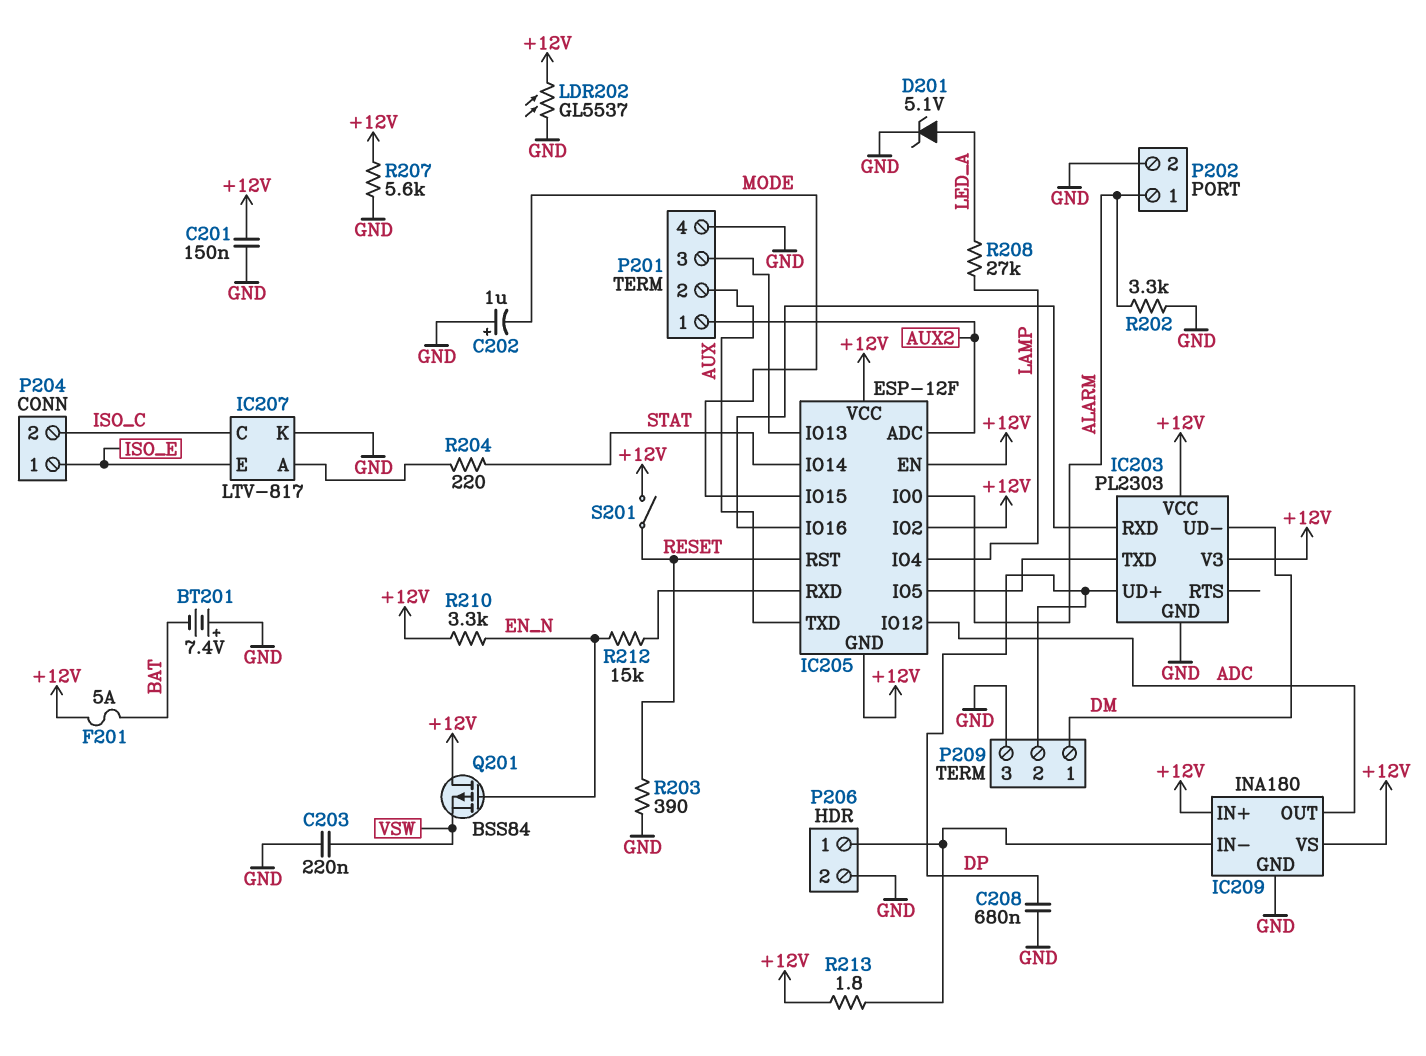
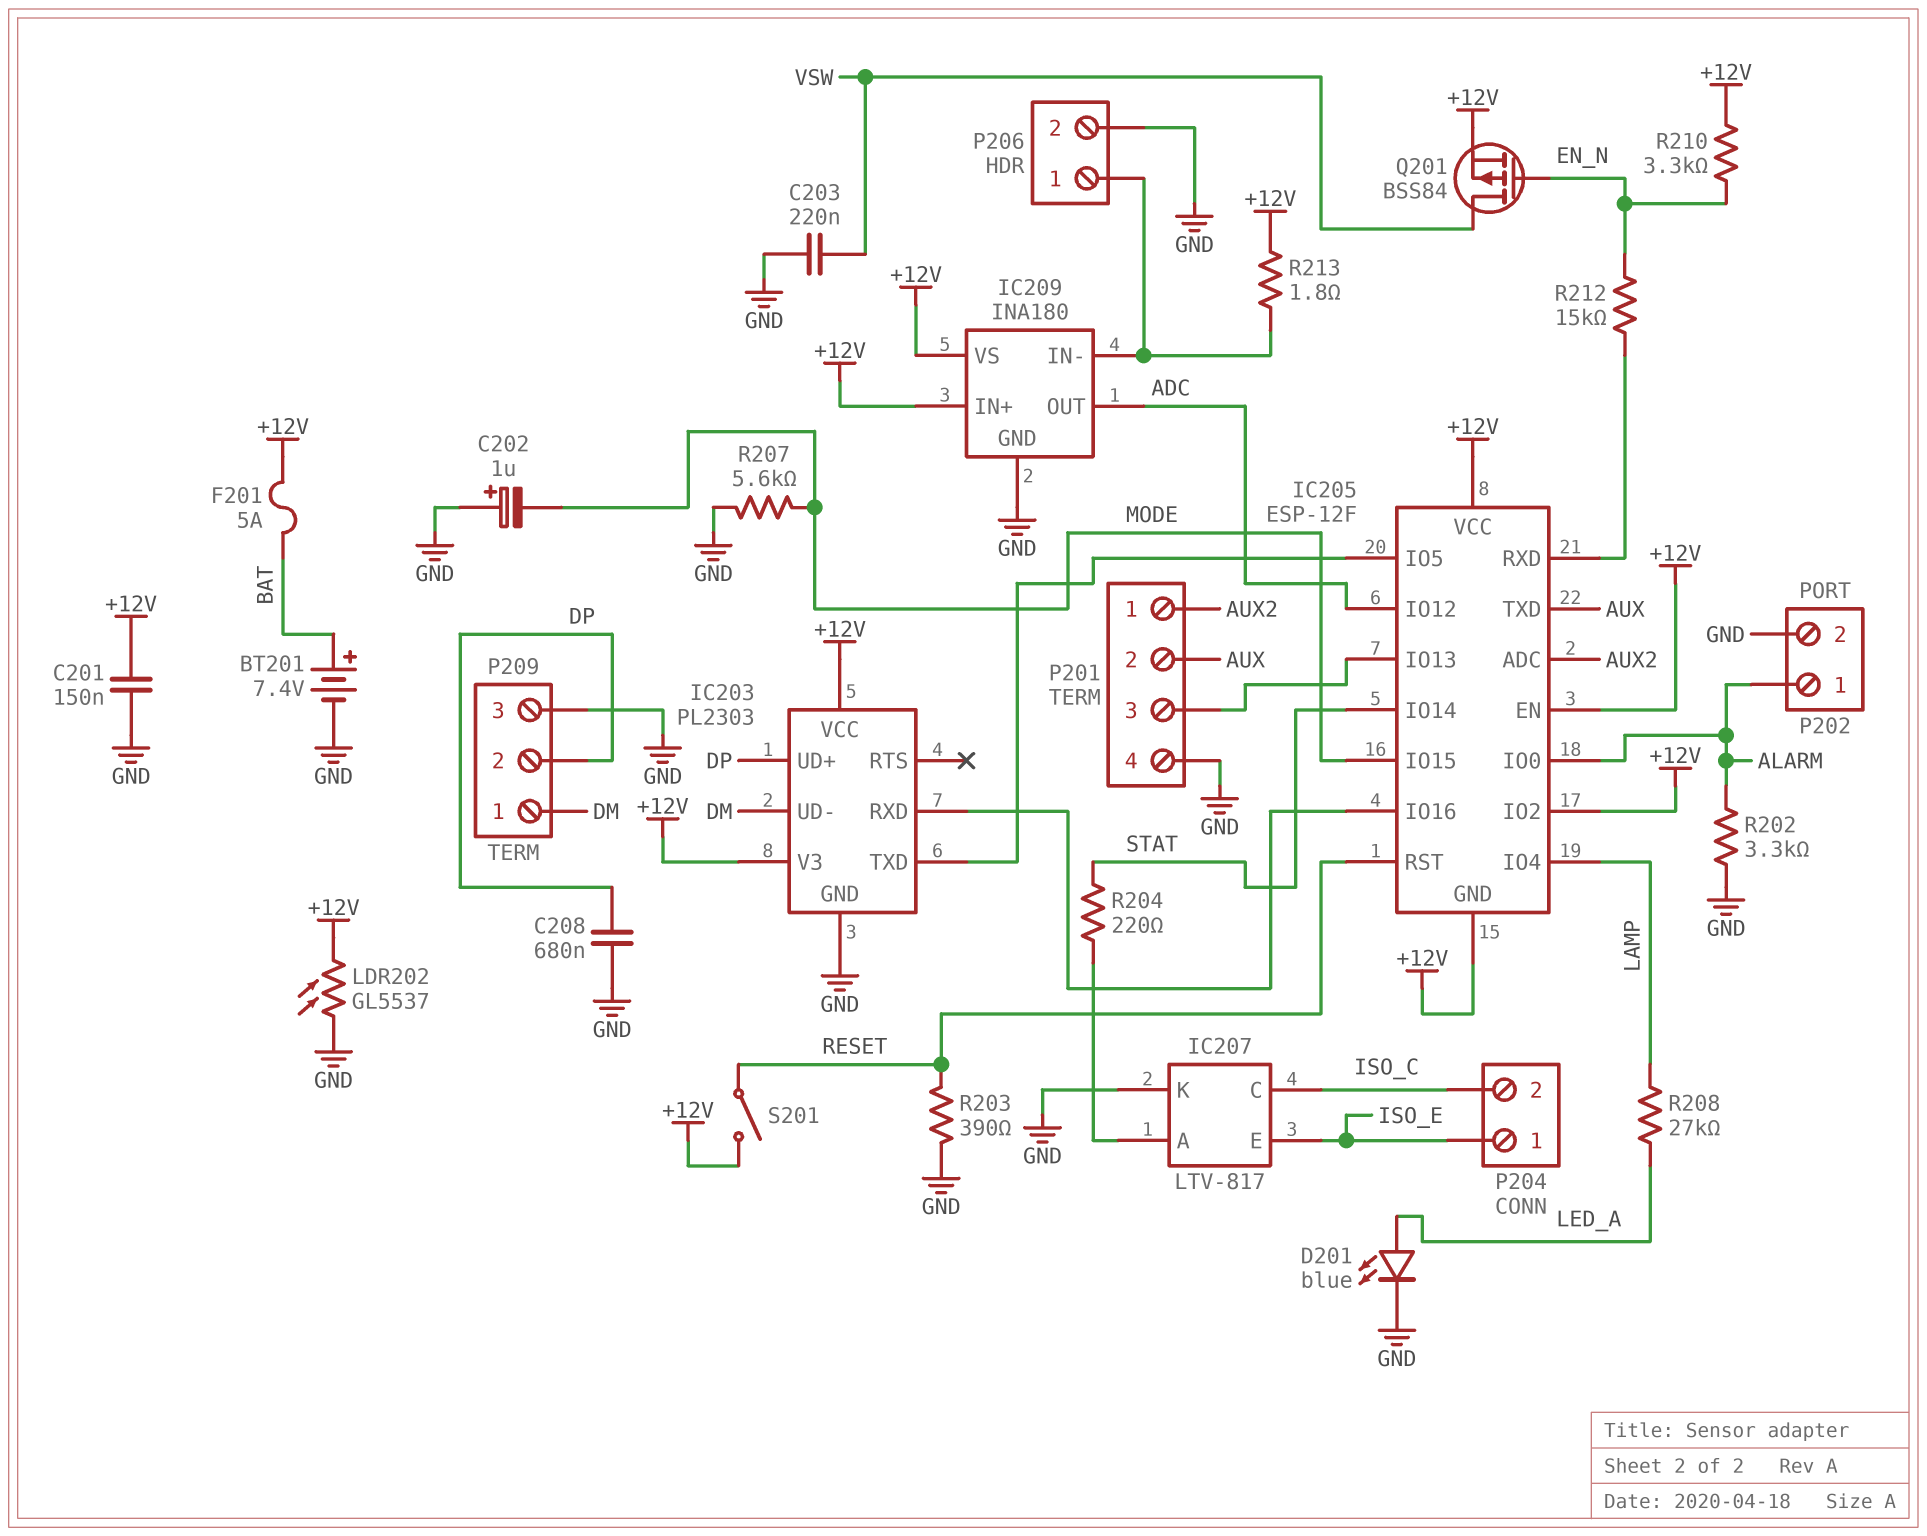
BT201: 7.4V (plus GND, minus BAT) -> 7.4V (plus BAT, minus GND)
D201: zener 5.1V (A LED_A, K GND) -> LED blue (A LED_A, K GND)
Q201: PMOS BSS84 (G EN_N, D +12V, S VSW) -> PMOS BSS84 (G EN_N, D VSW, S +12V)
R207: 5.6k (+12V, GND) -> 5.6k (GND, MODE)

